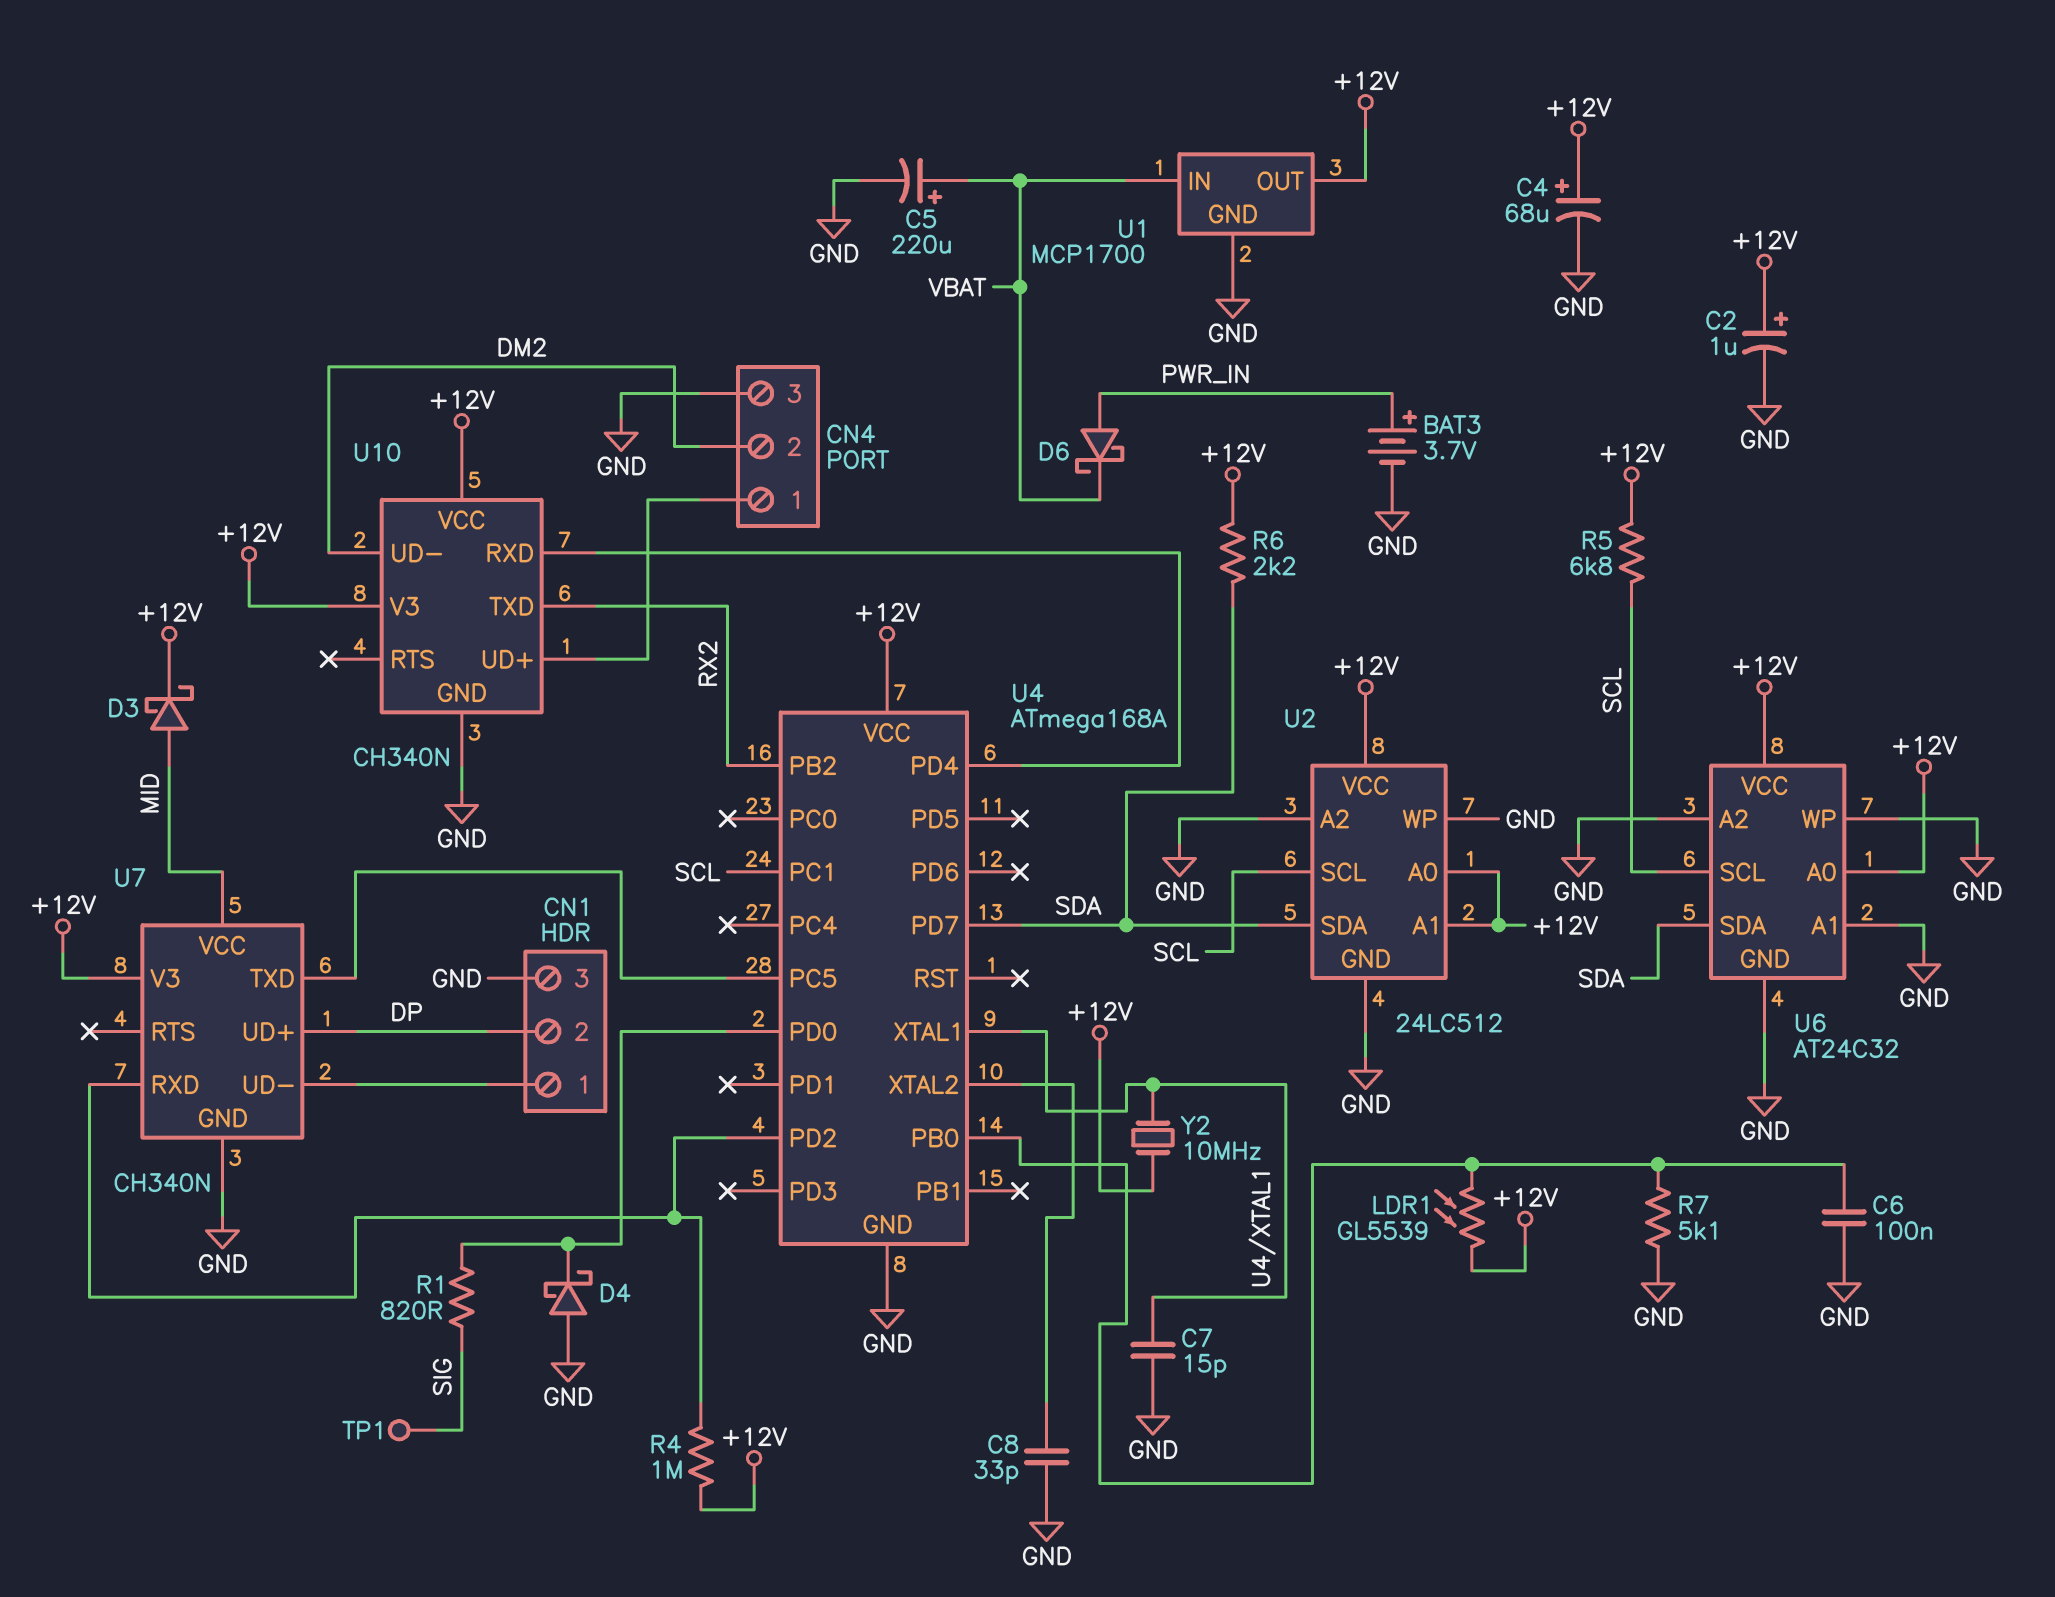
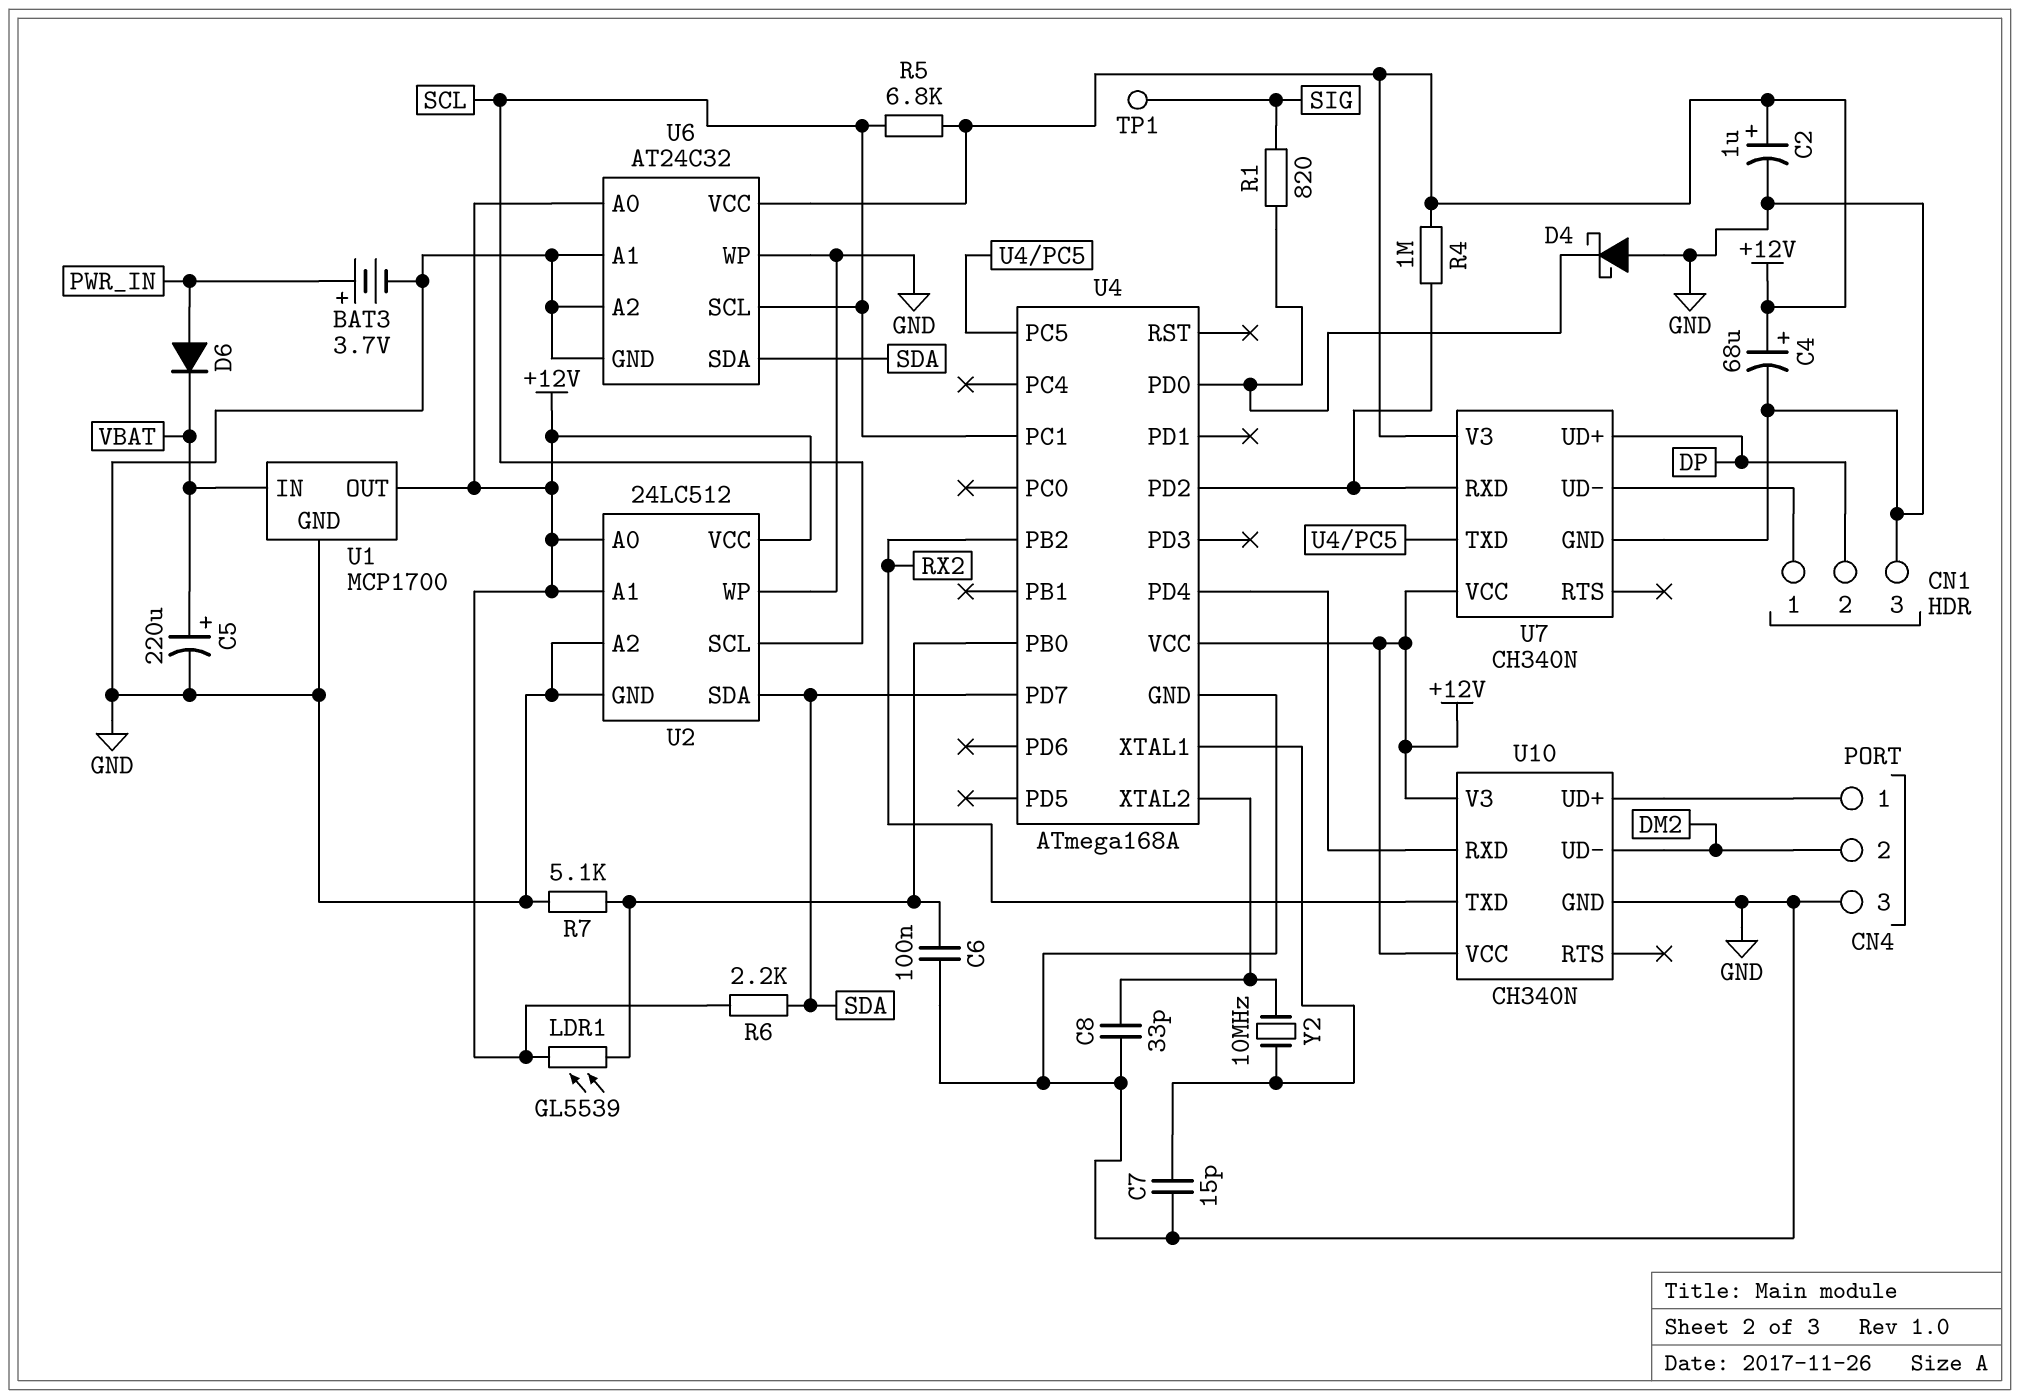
D3: schottky (A MID, K +12V) -> none
D6: schottky (A PWR_IN, K VBAT) -> diode (A PWR_IN, K VBAT)
U7 pin VCC: MID -> +12V
Y2: 10MHz (+12V, U4/XTAL1) -> 10MHz (U4/XTAL1, U4/XTAL2)

